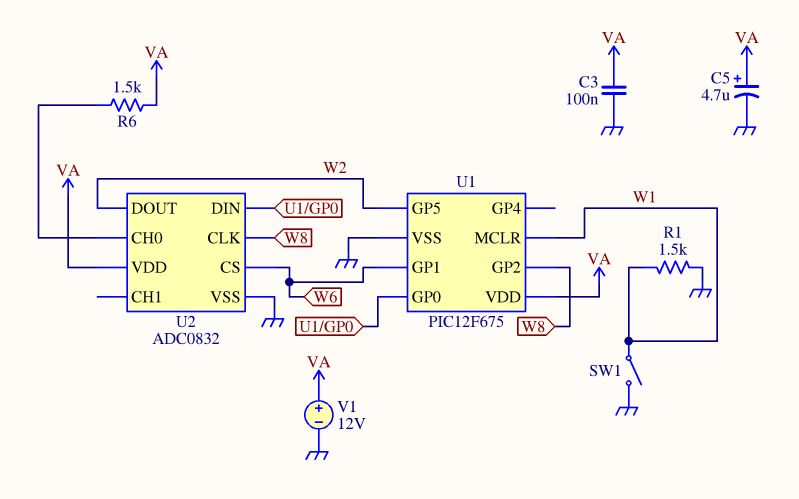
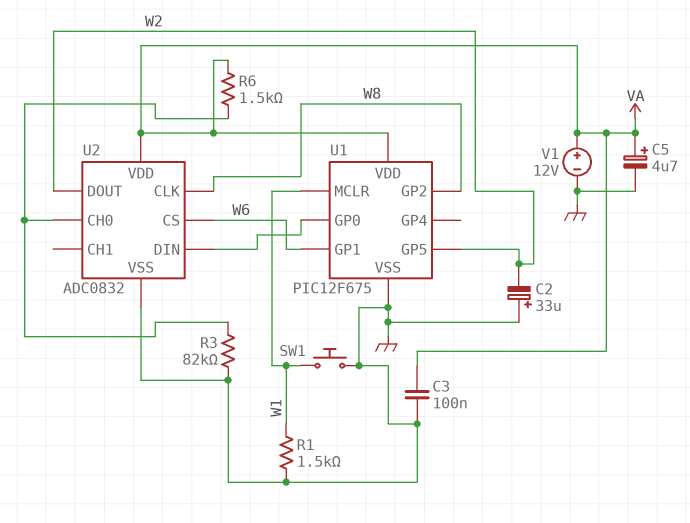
C2: none -> 33uF (plus GND, minus W2)
R3: none -> 82k (GND, U2/CH0)
SW1: switch (GND, W1) -> button (GND, W1)

